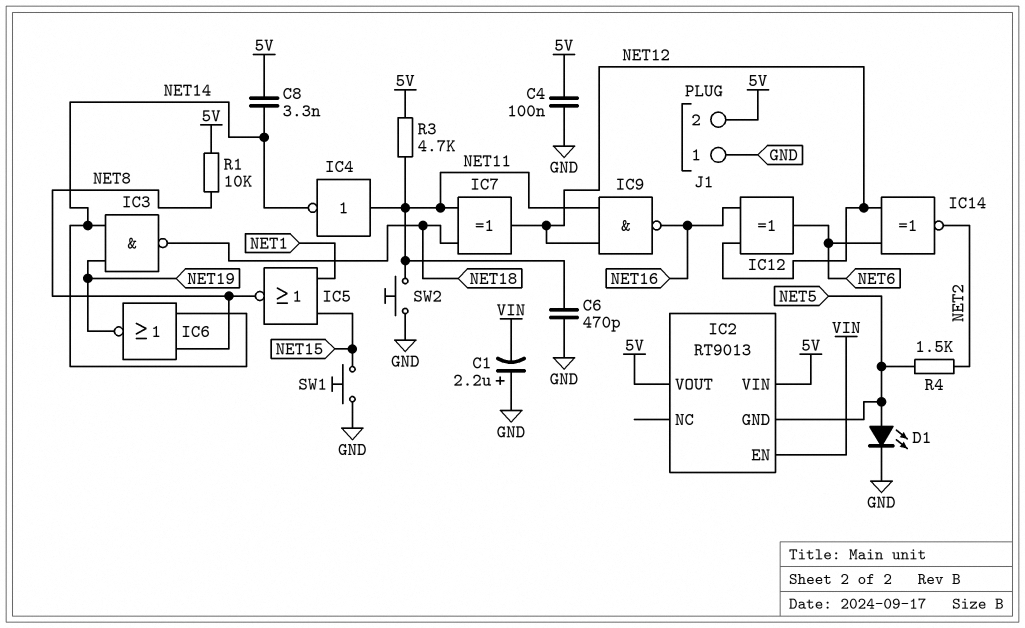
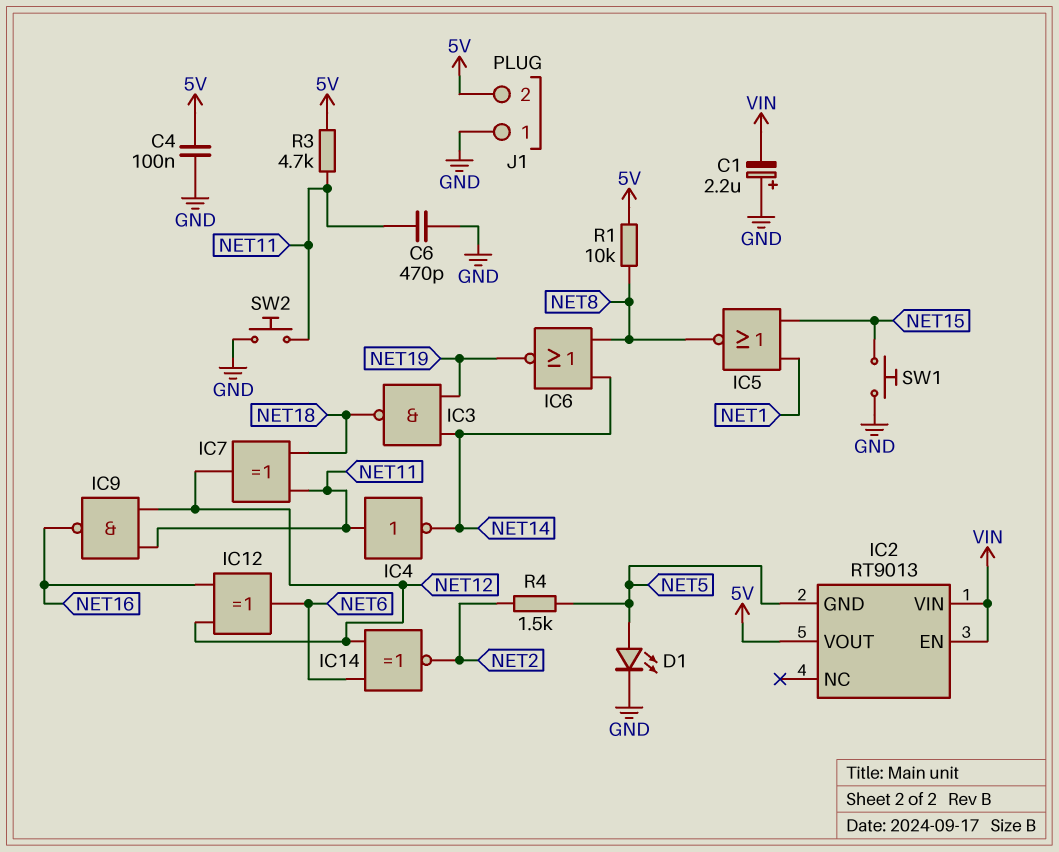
C8: 3.3nF (5V, NET14) -> none
IC2 pin VIN: 5V -> VIN

